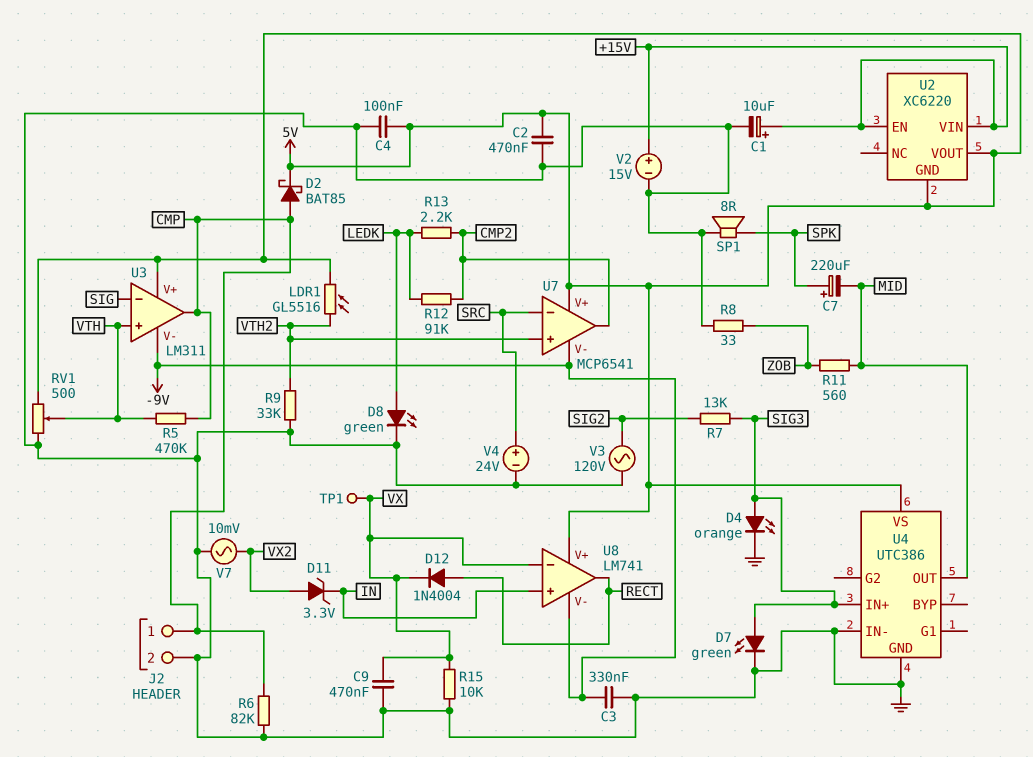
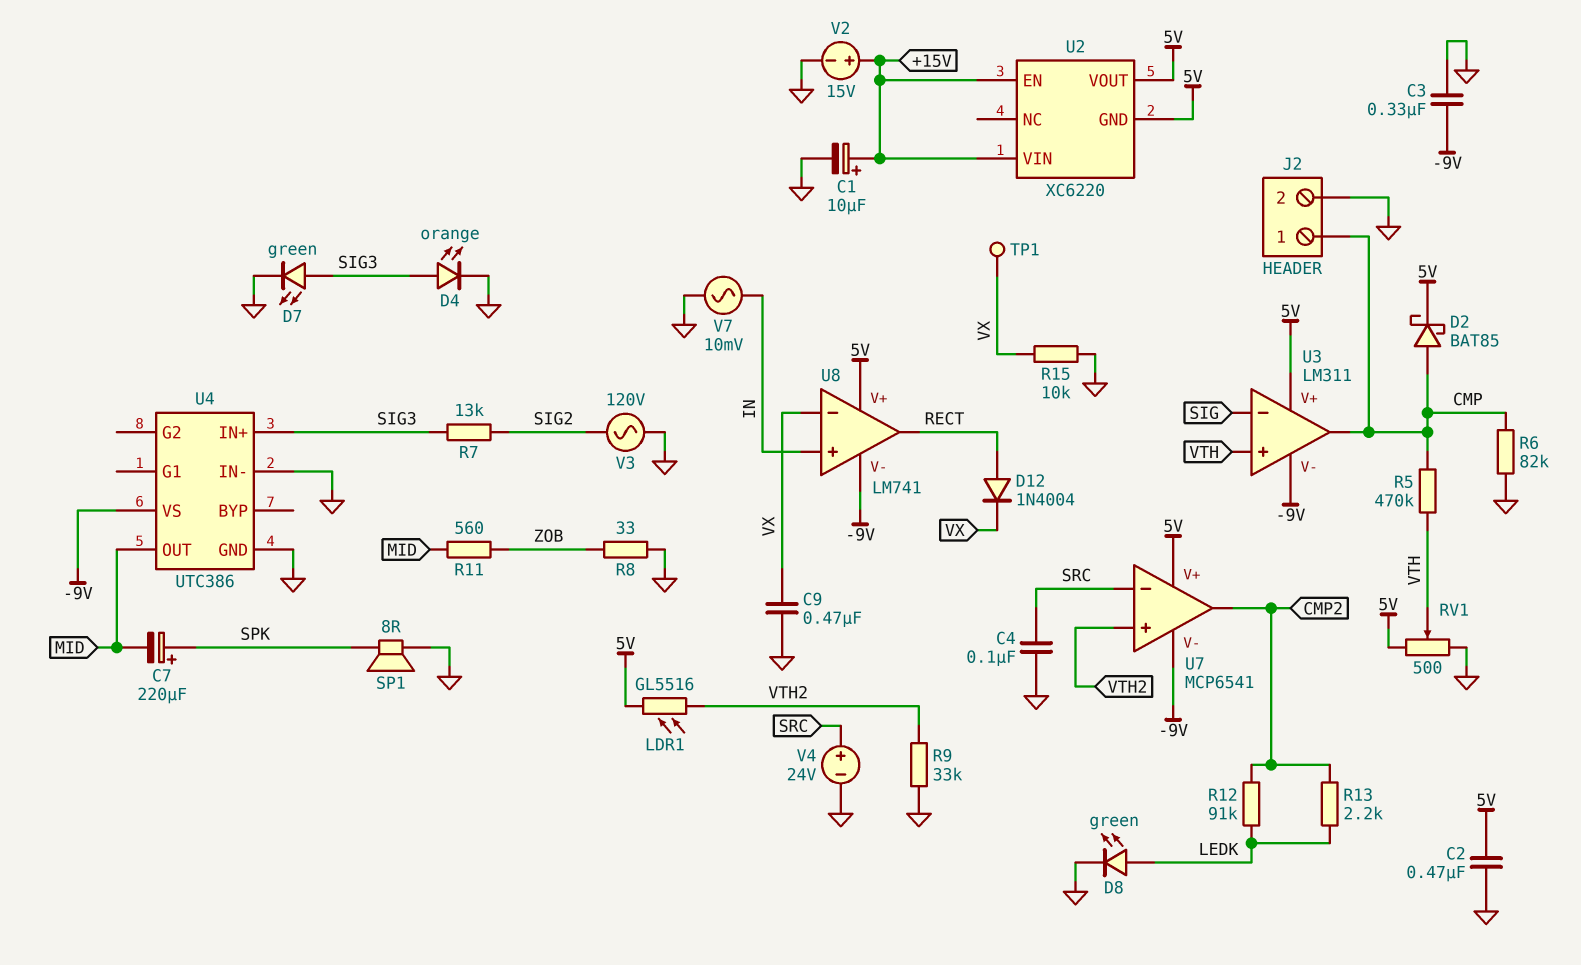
C4: 100nF (5V, GND) -> 100nF (GND, SRC)
D11: zener 3.3V (A VX2, K IN) -> none
U4 pin VS: 5V -> -9V
V7: AC 10mV (GND, VX2) -> AC 10mV (GND, IN)

